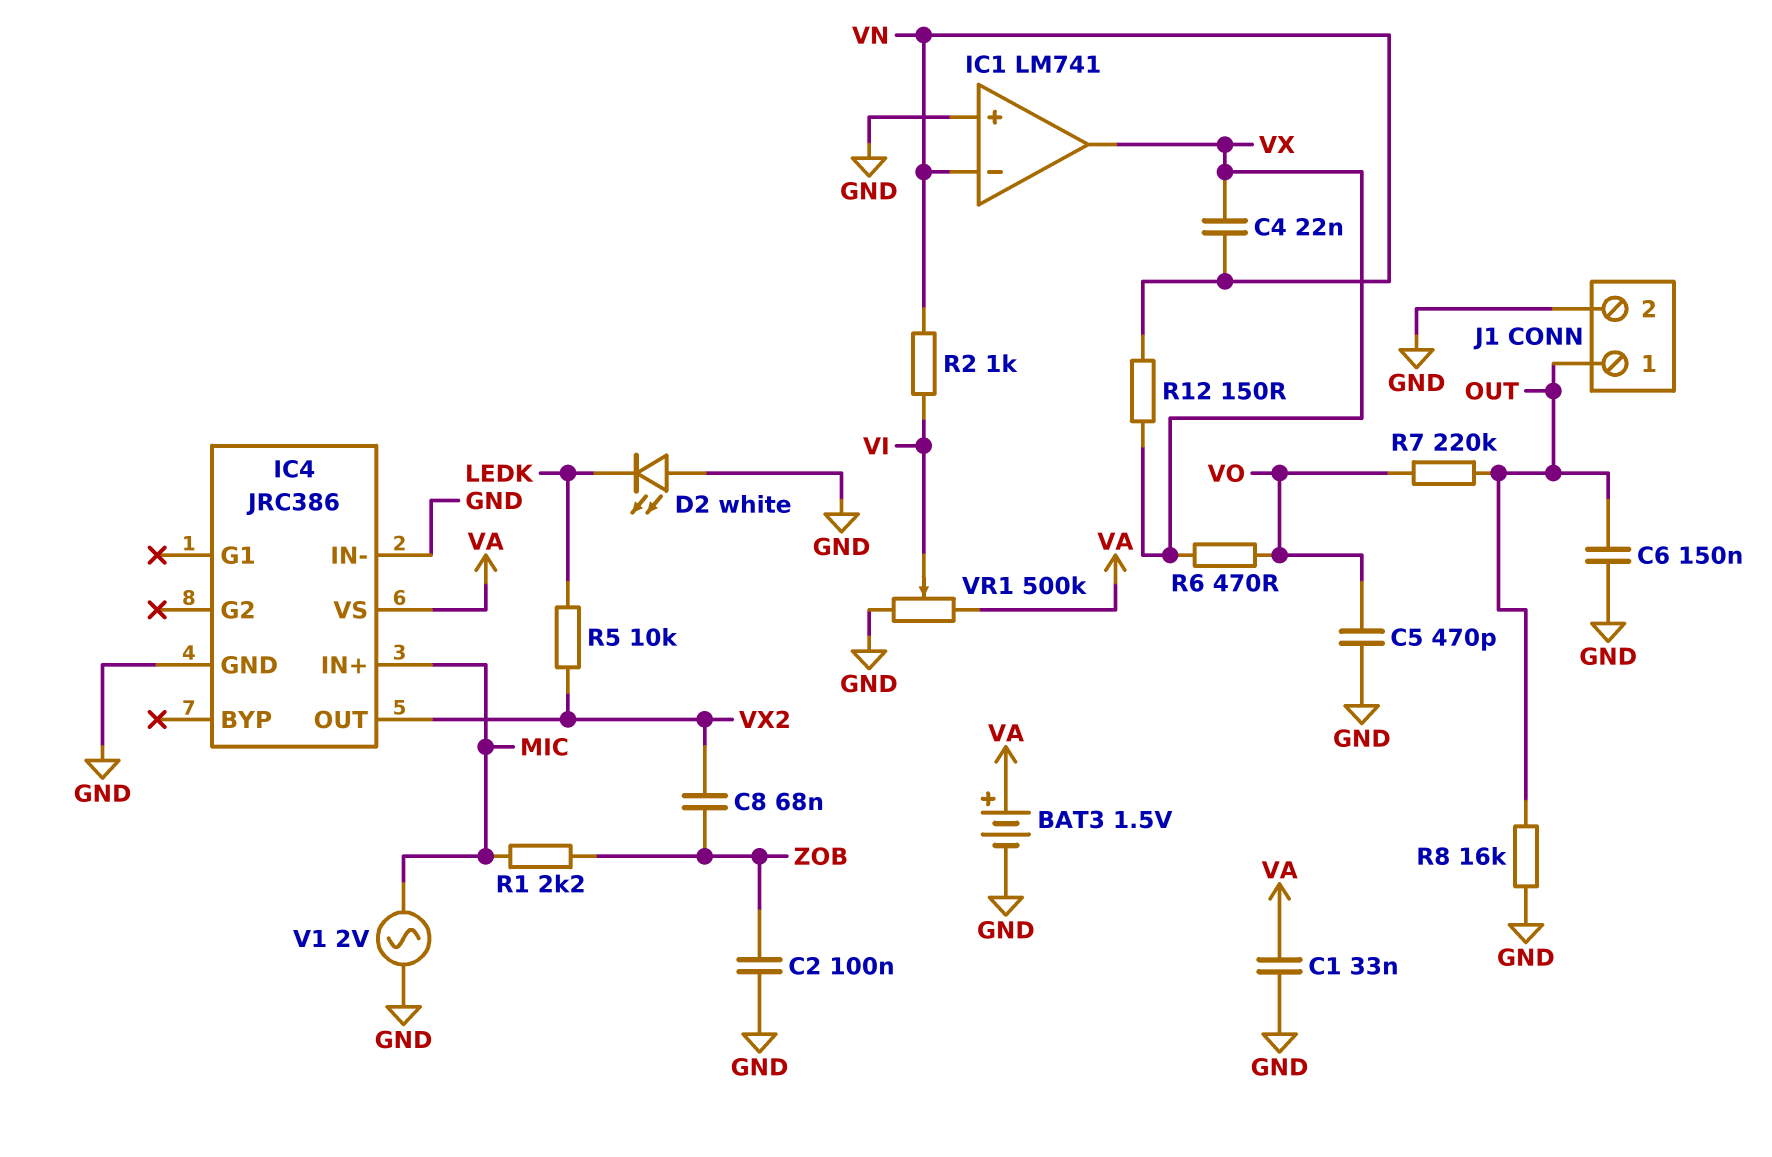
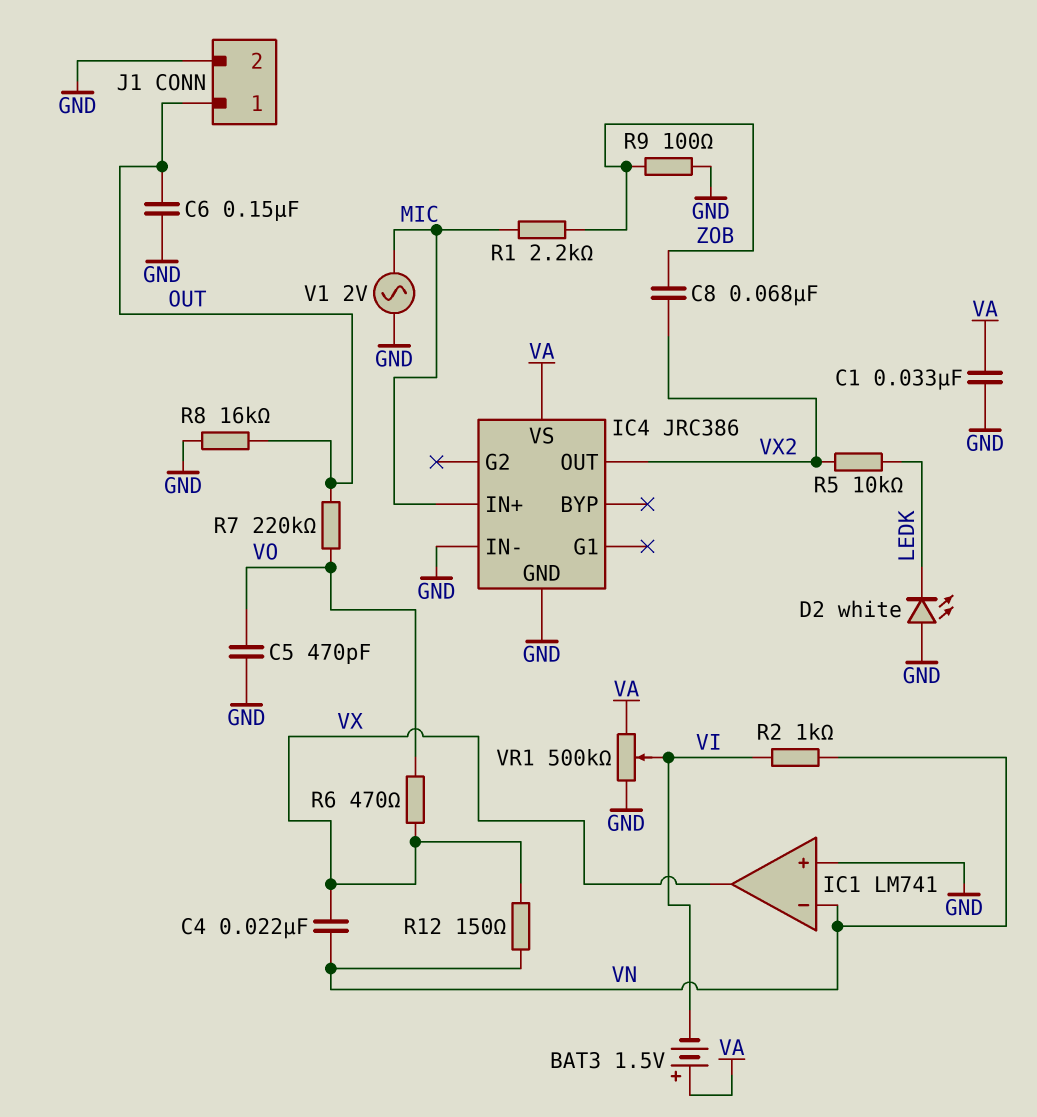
BAT3: 1.5V (plus VA, minus GND) -> 1.5V (plus VA, minus VI)
C2: 100nF (GND, ZOB) -> none
R9: none -> 100 (GND, ZOB)

